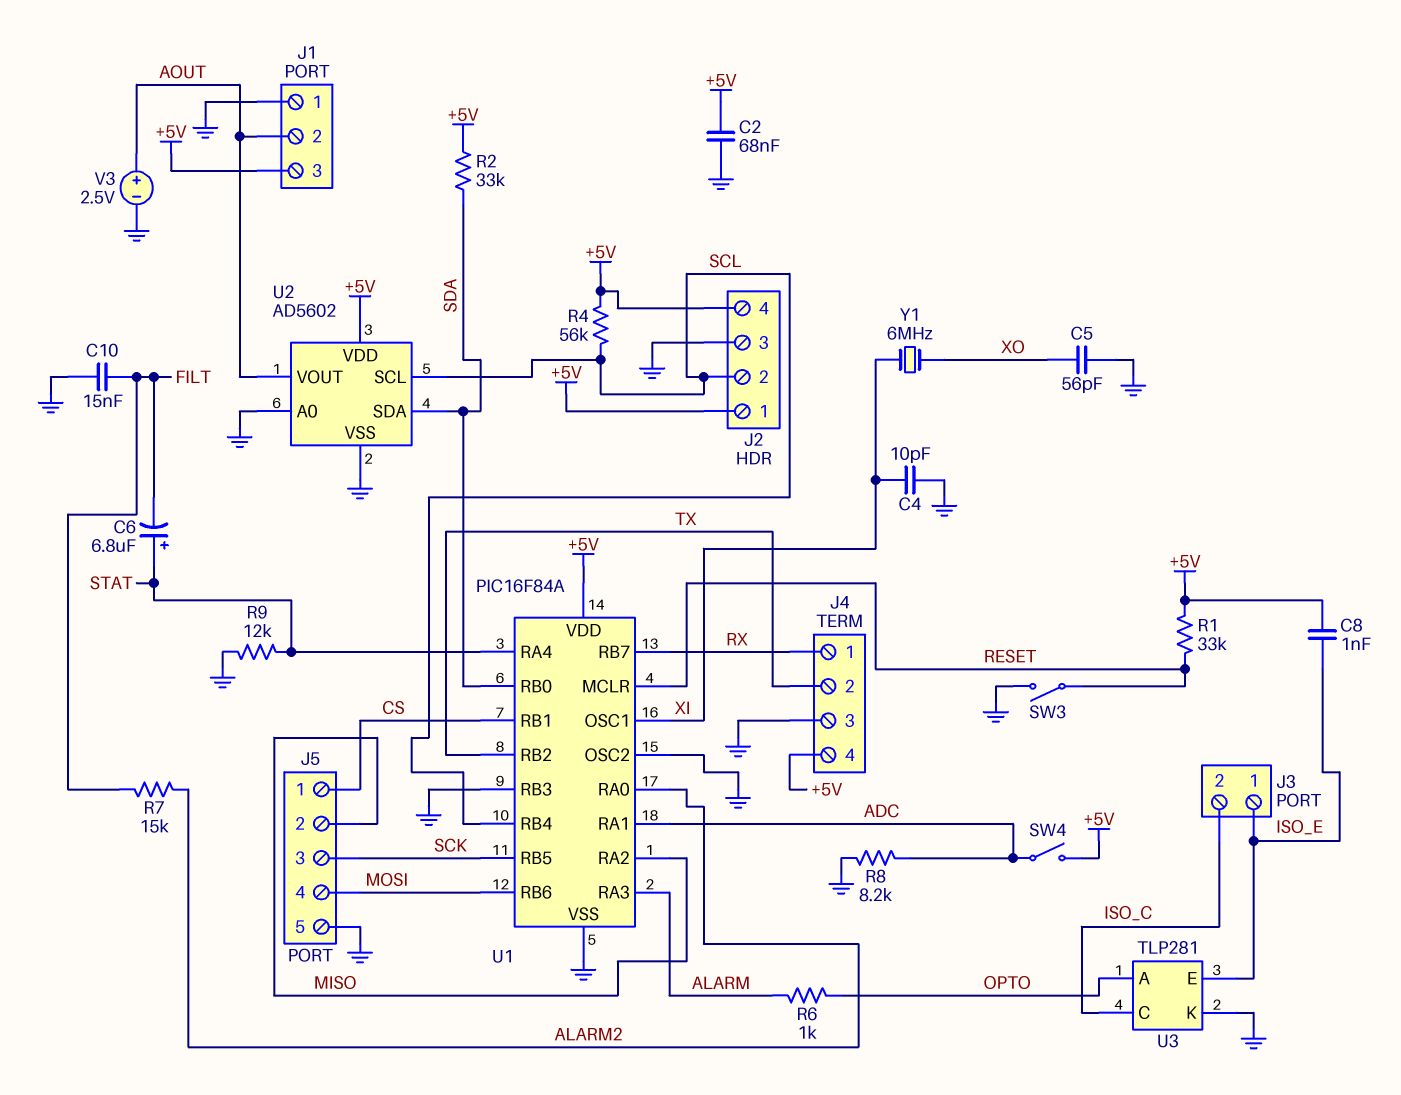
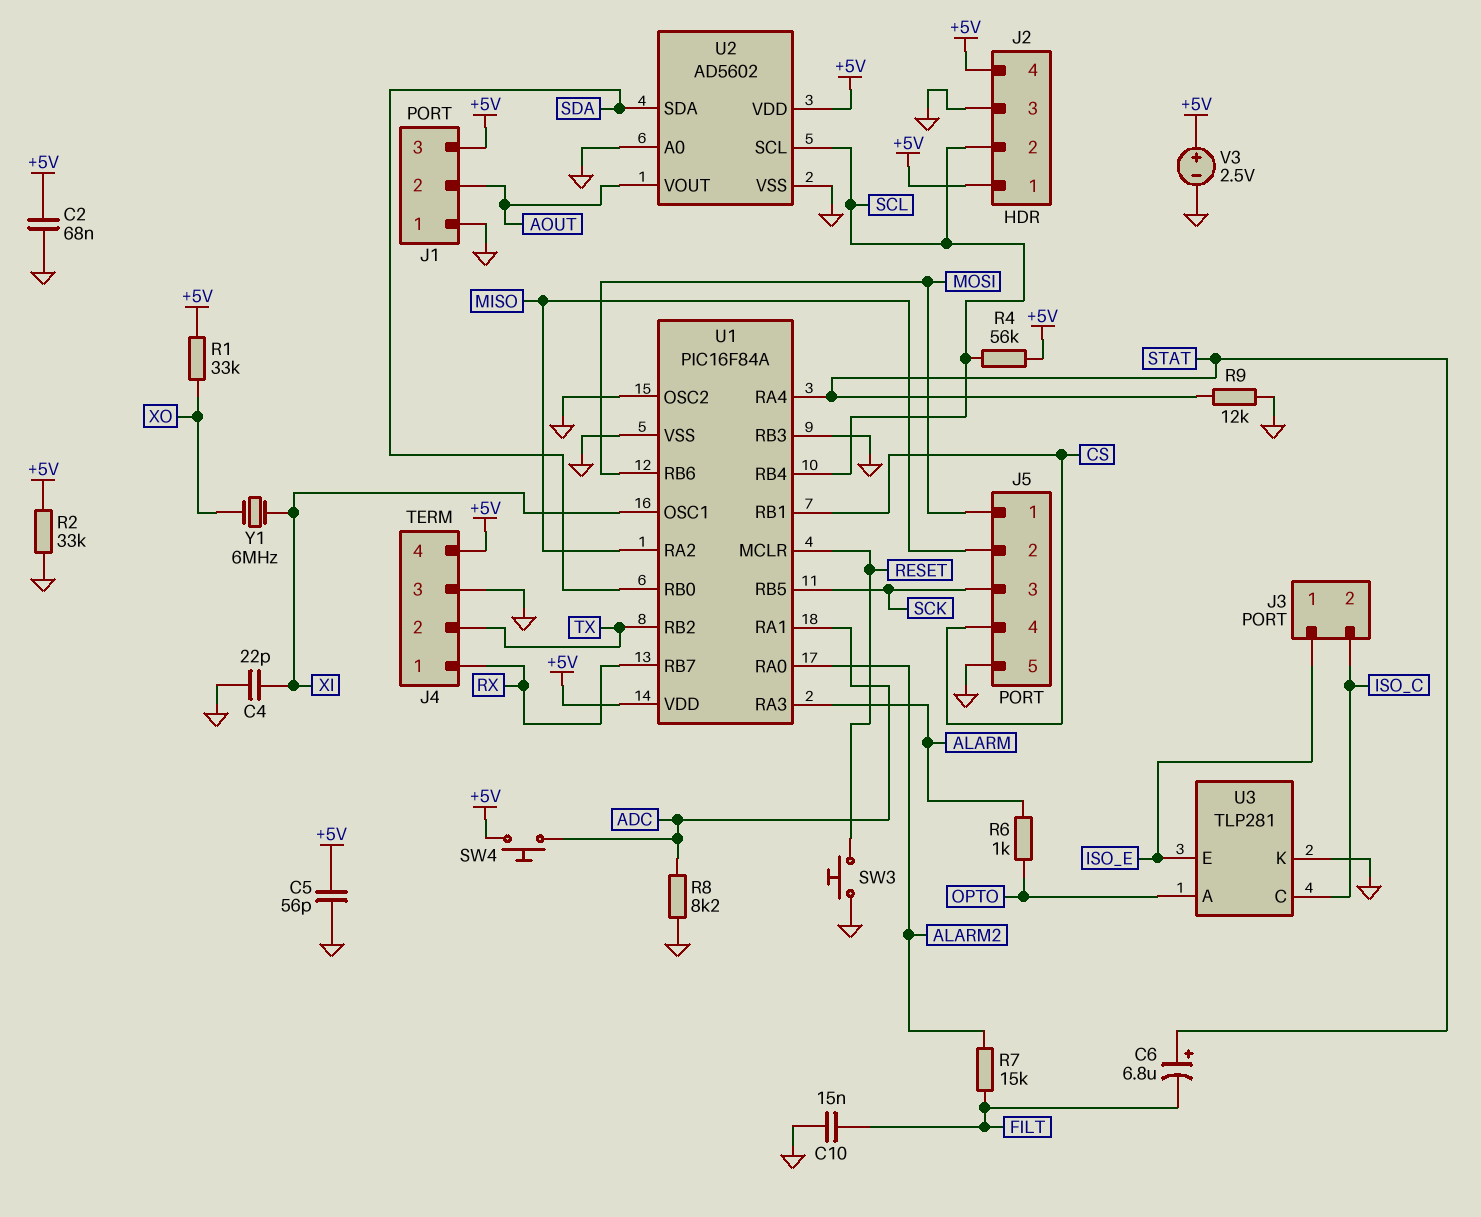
C4: 10pF (GND, XI) -> 22pF (GND, XI)
C5: 56pF (GND, XO) -> 56pF (+5V, GND)
C8: 1nF (+5V, ISO_E) -> none
J5 pin 1: CS -> MOSI
J5 pin 4: MOSI -> CS
R1: 33k (+5V, RESET) -> 33k (+5V, XO)
R2: 33k (+5V, SDA) -> 33k (+5V, GND)
SW3: switch (GND, RESET) -> button (GND, RESET)
SW4: switch (+5V, ADC) -> button (+5V, ADC)
V3: 2.5V (plus AOUT, minus GND) -> 2.5V (plus +5V, minus GND)

